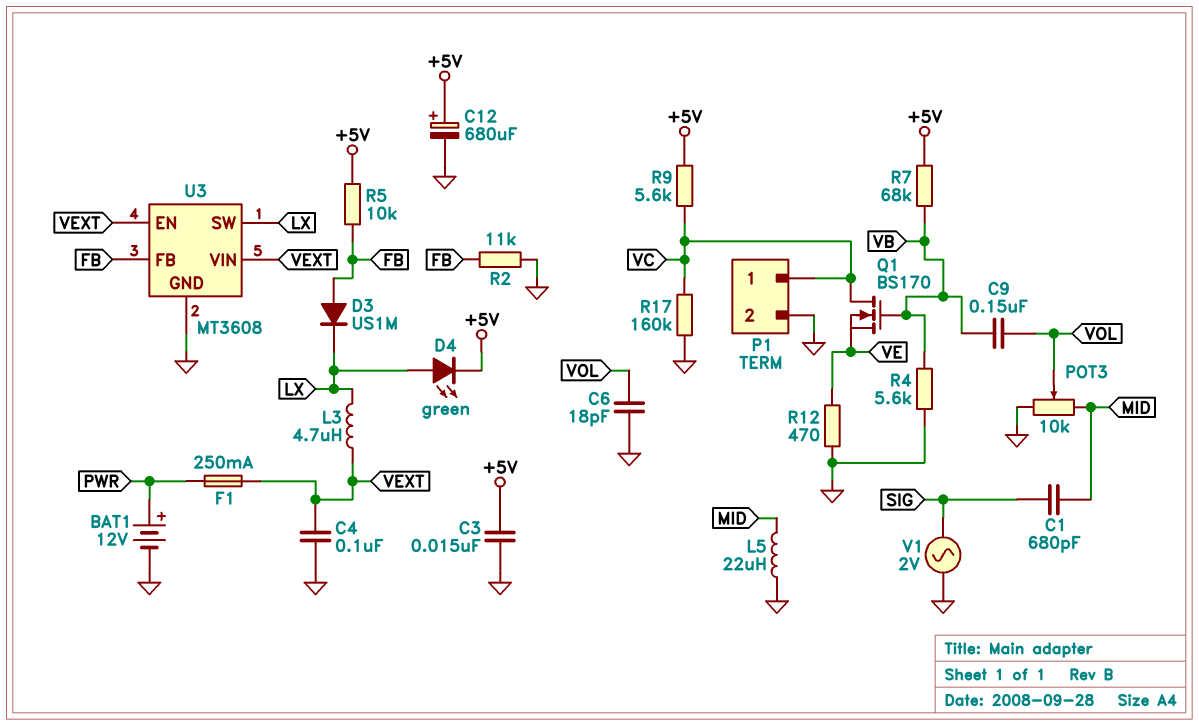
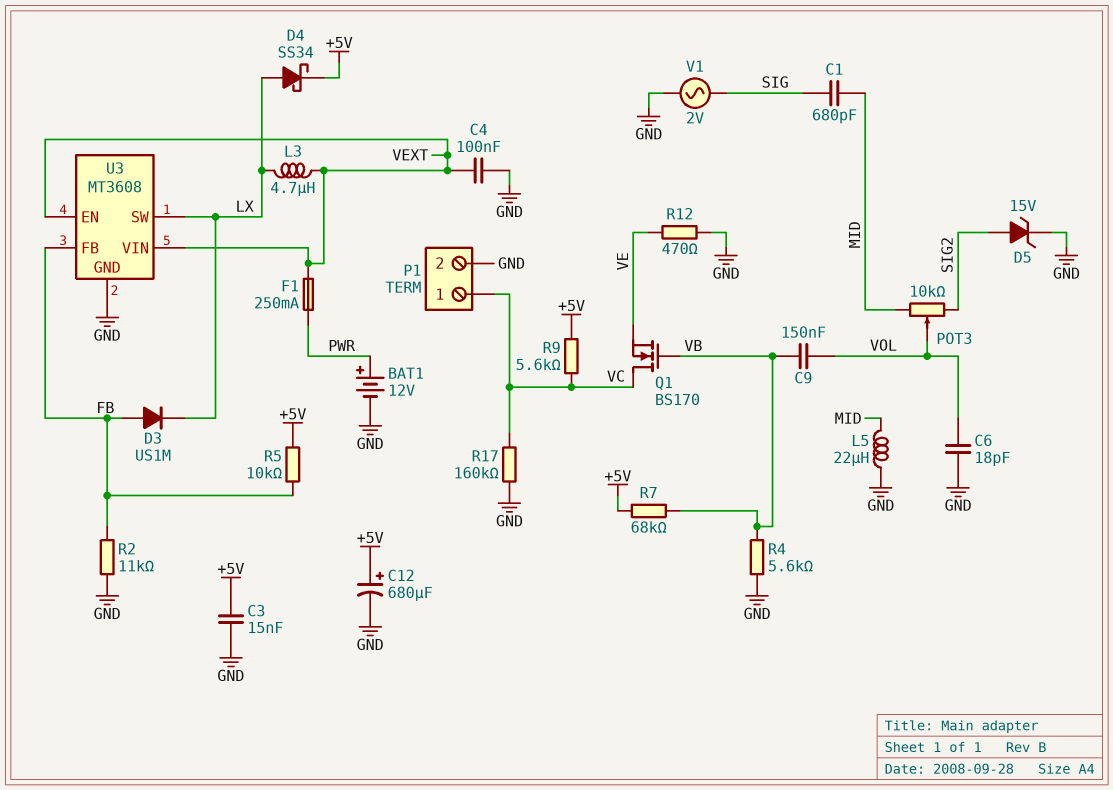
D4: LED green (A LX, K +5V) -> schottky SS34 (A LX, K +5V)
D5: none -> zener 15V (A SIG2, K GND)
POT3: 10k (GND, MID, wiper VOL) -> 10k (MID, SIG2, wiper VOL)

